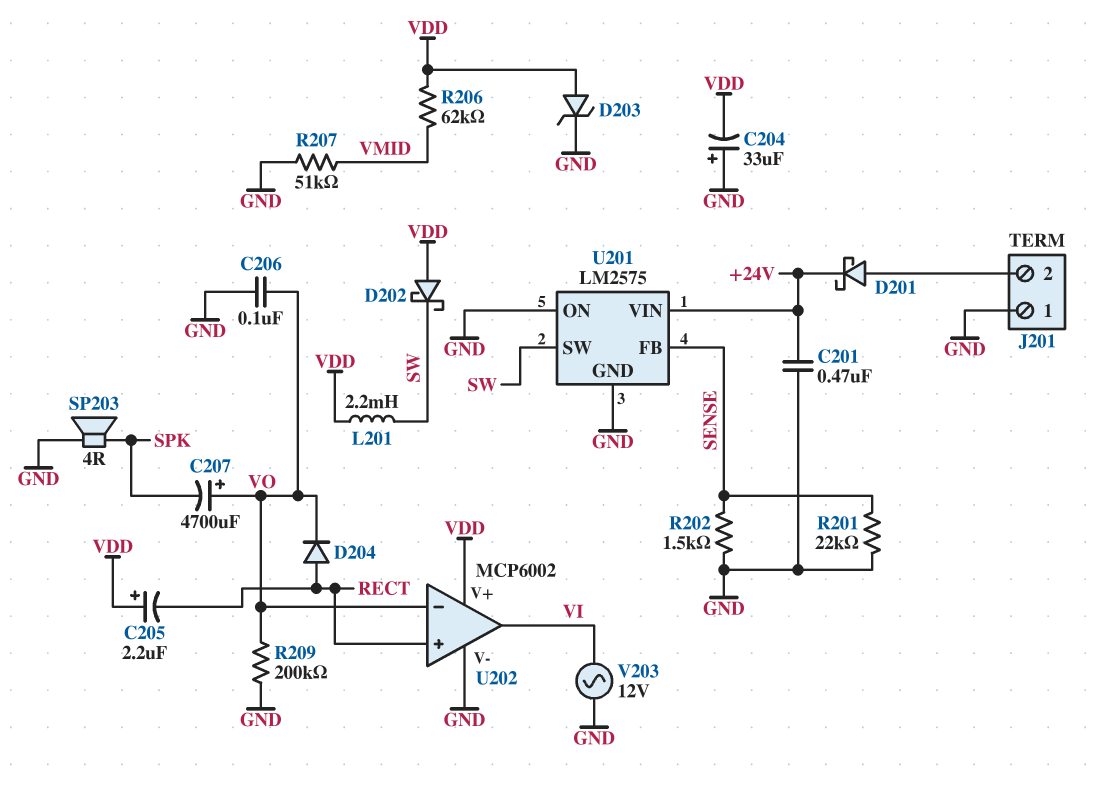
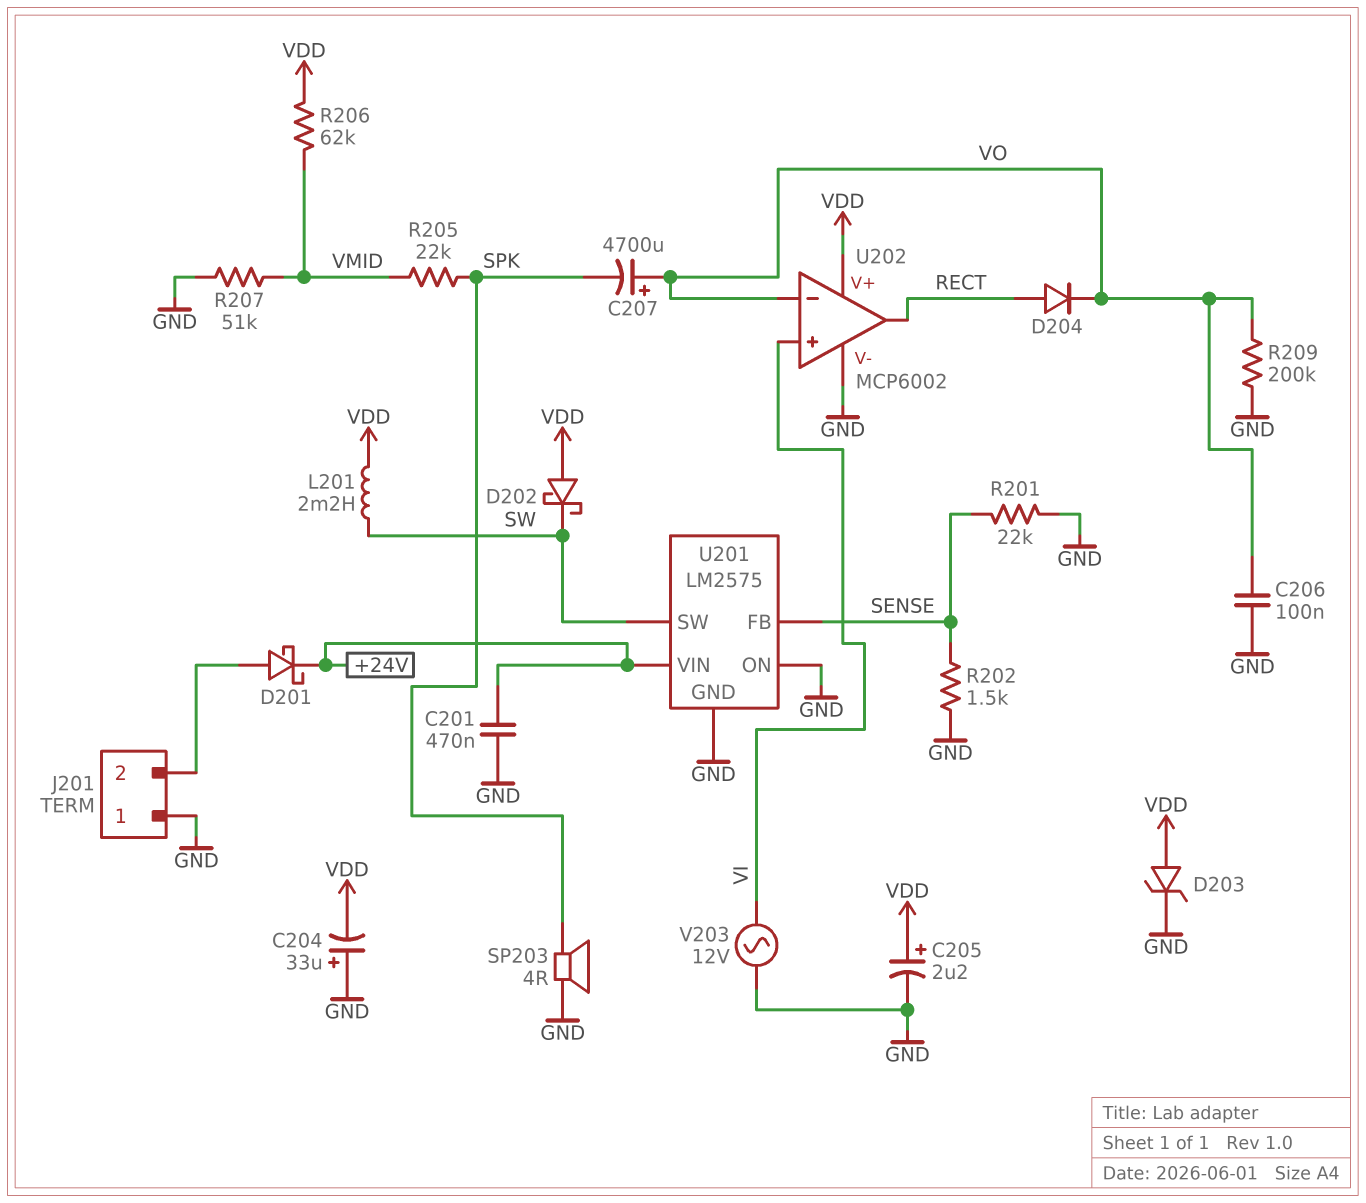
C205: 2.2uF (plus VDD, minus RECT) -> 2.2uF (plus VDD, minus GND)
R205: none -> 22k (SPK, VMID)
U202 pin in+: RECT -> VI
U202 pin out: VI -> RECT

